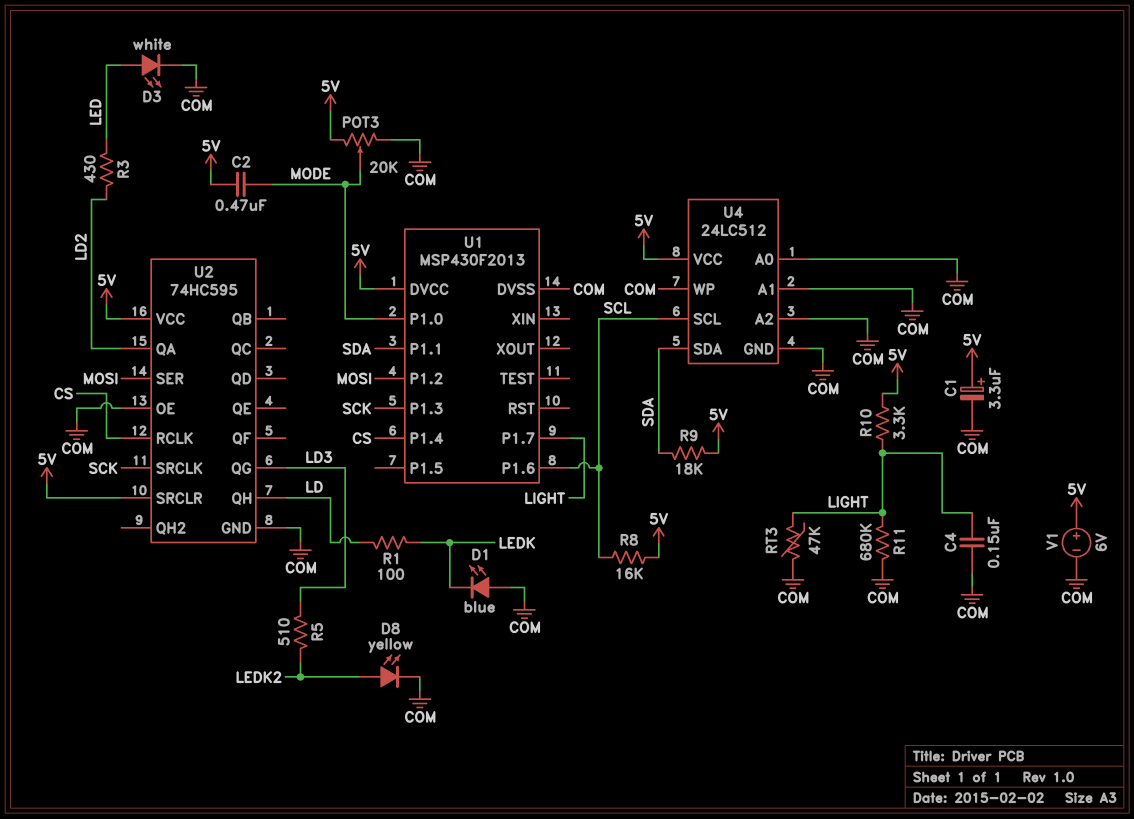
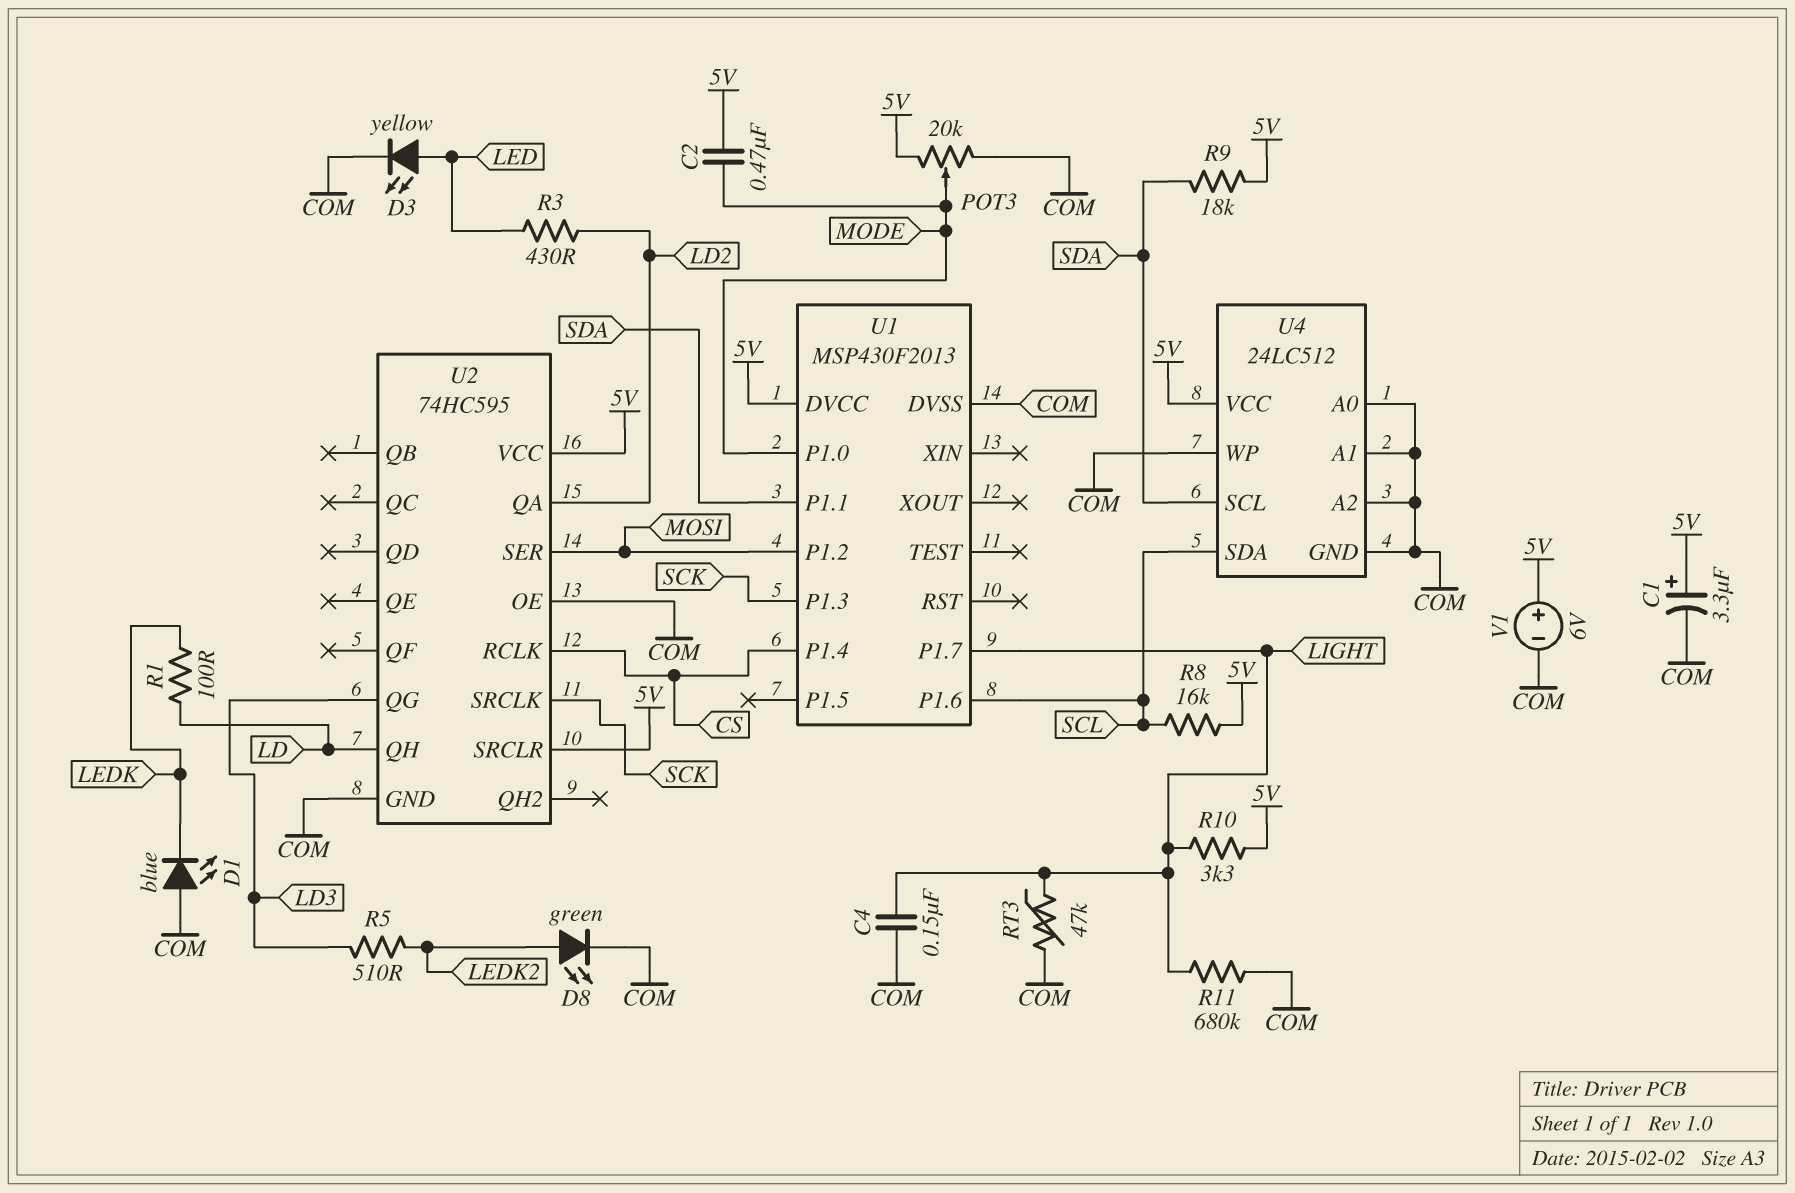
D3: LED white (A LED, K COM) -> LED yellow (A LED, K COM)
D8: LED yellow (A LEDK2, K COM) -> LED green (A LEDK2, K COM)
U4 pin SCL: SCL -> SDA
U4 pin SDA: SDA -> SCL

